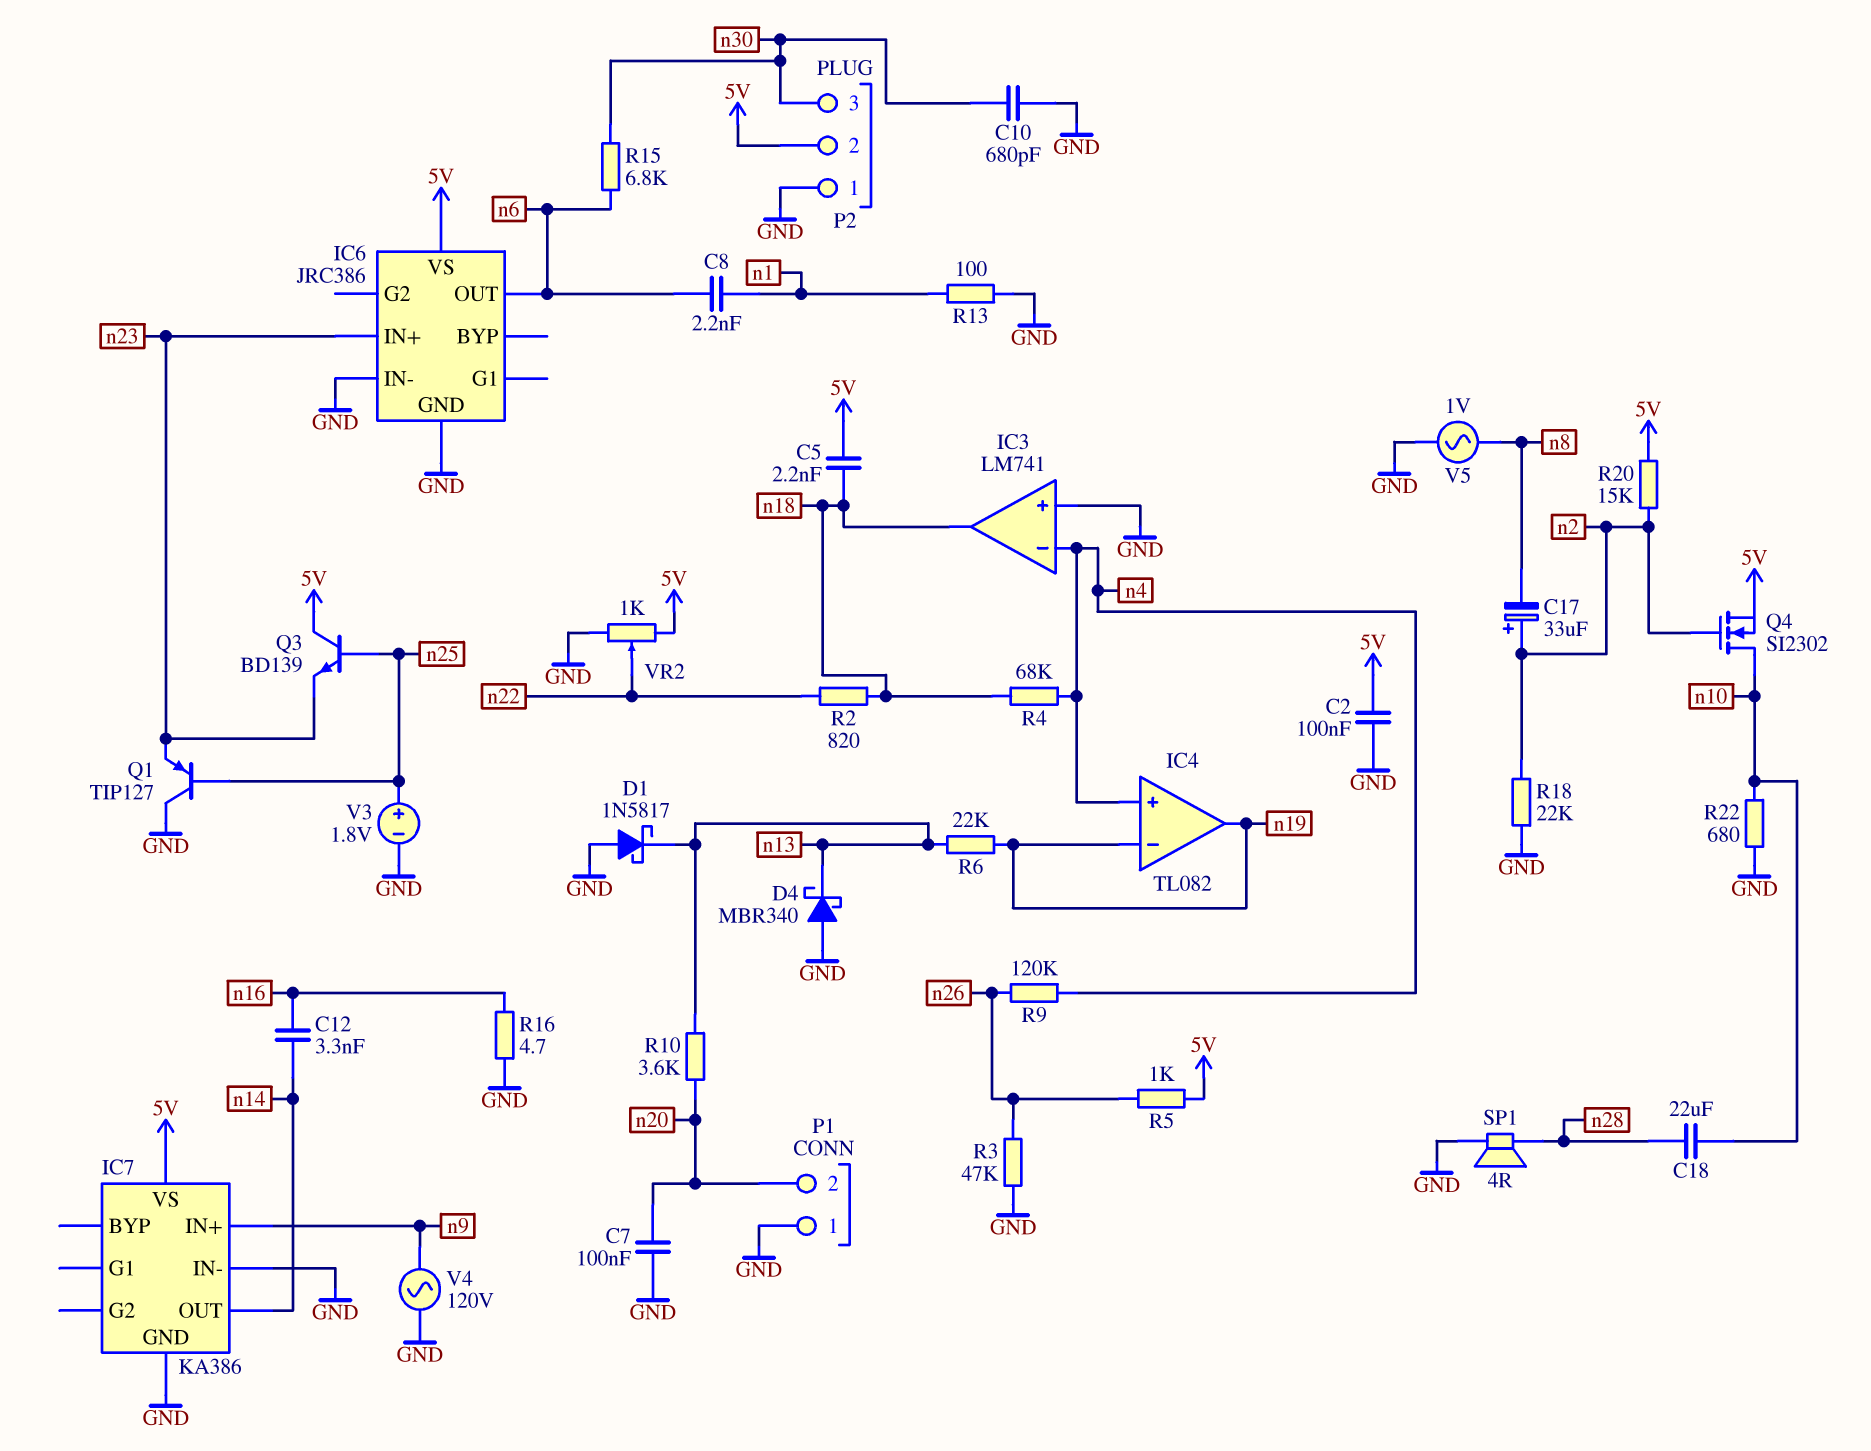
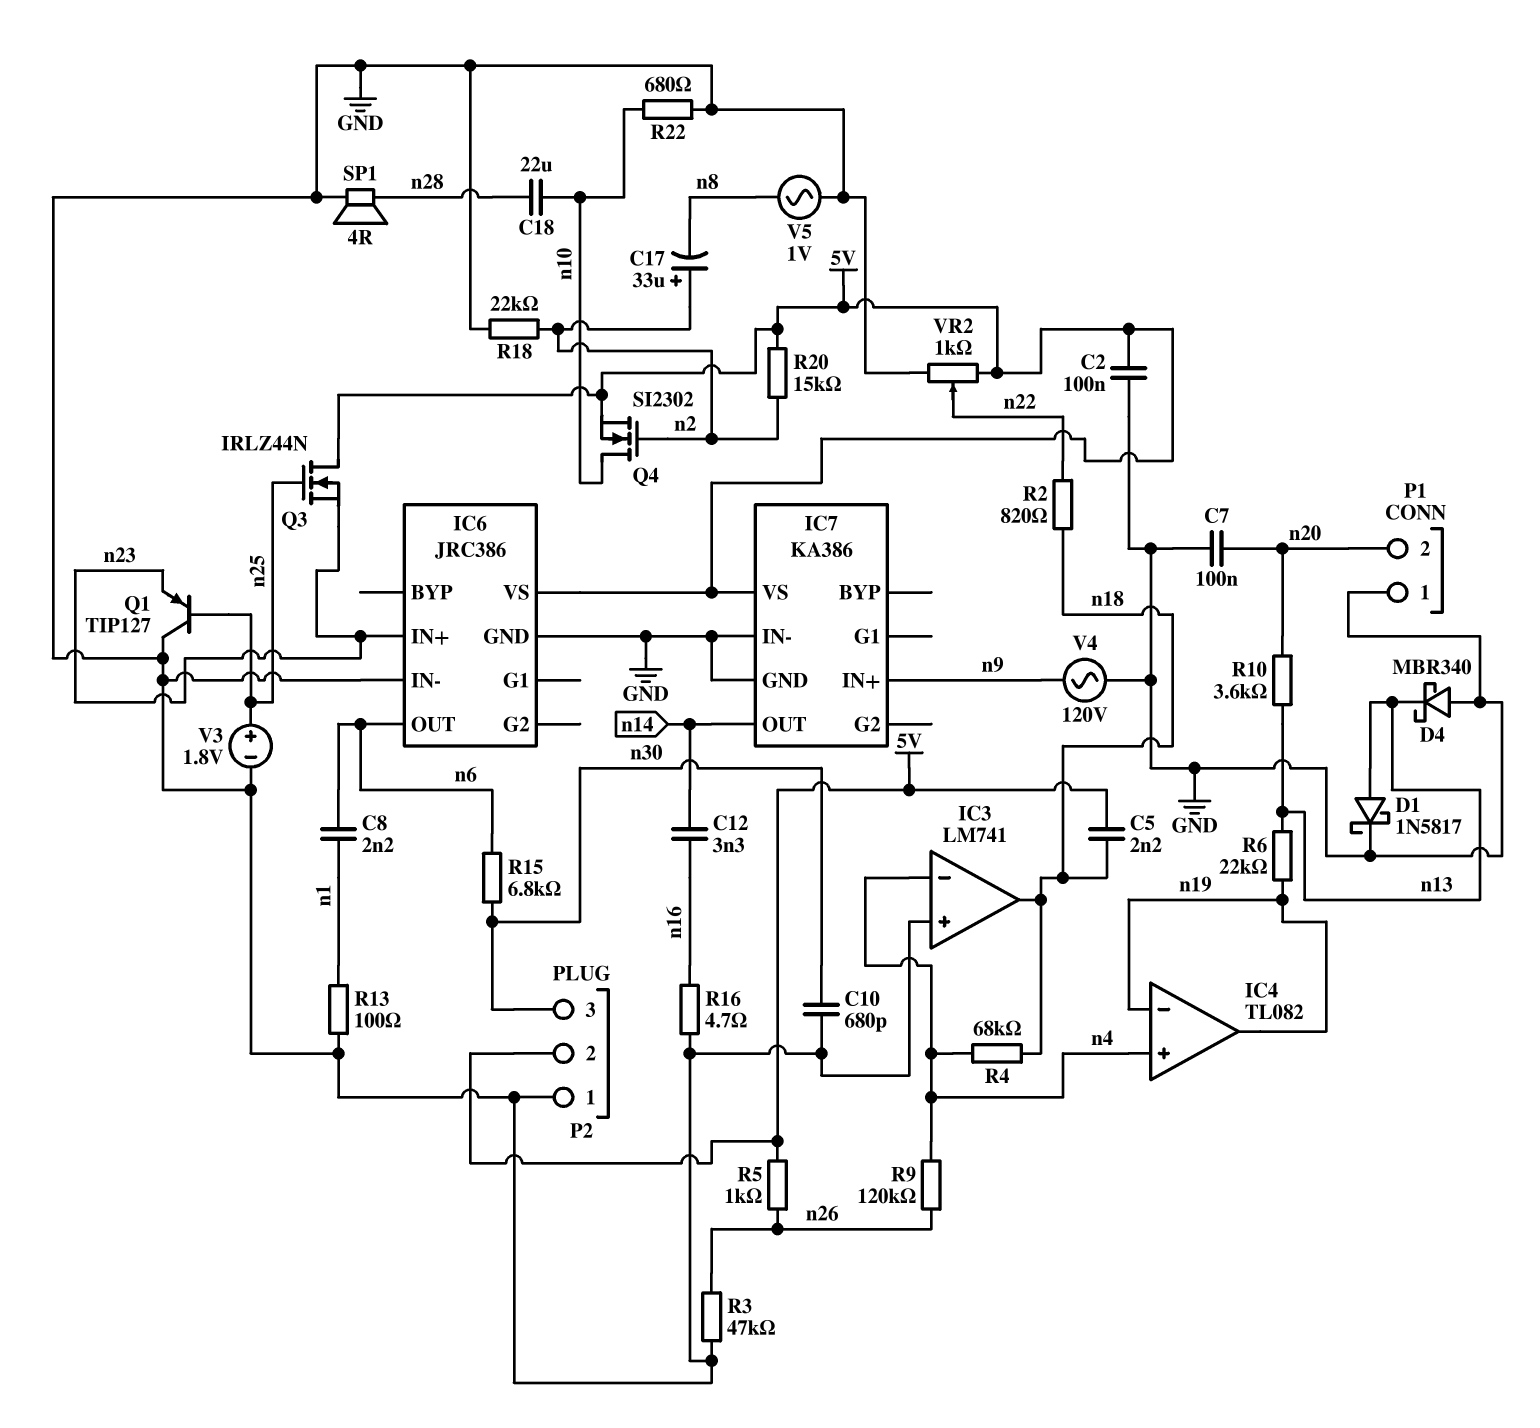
D1: schottky 1N5817 (A GND, K n13) -> schottky 1N5817 (A n13, K GND)
Q3: NPN BD139 (B n25, C 5V, E n23) -> NMOS IRLZ44N (G n25, D 5V, S n23)

